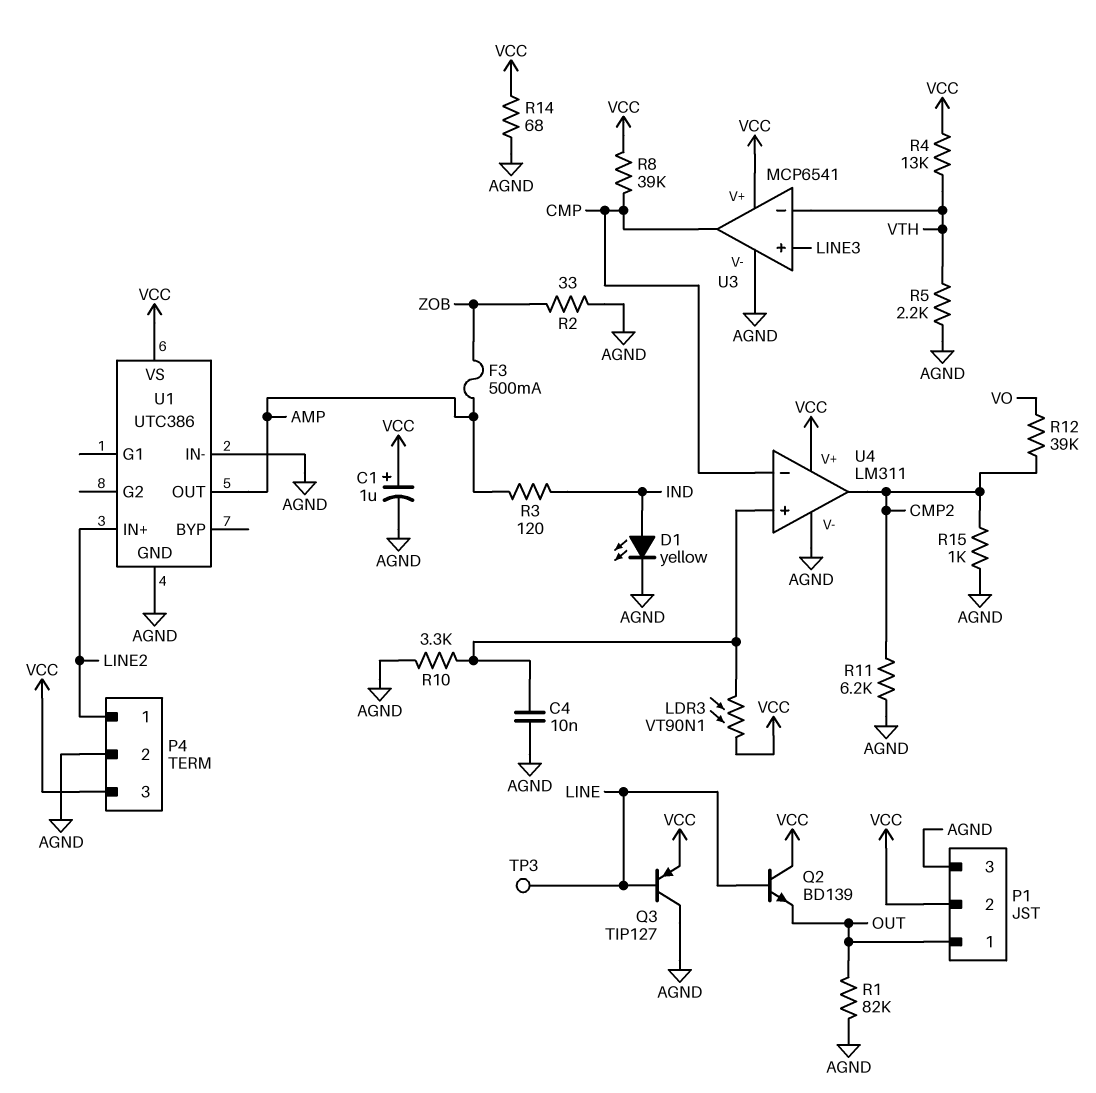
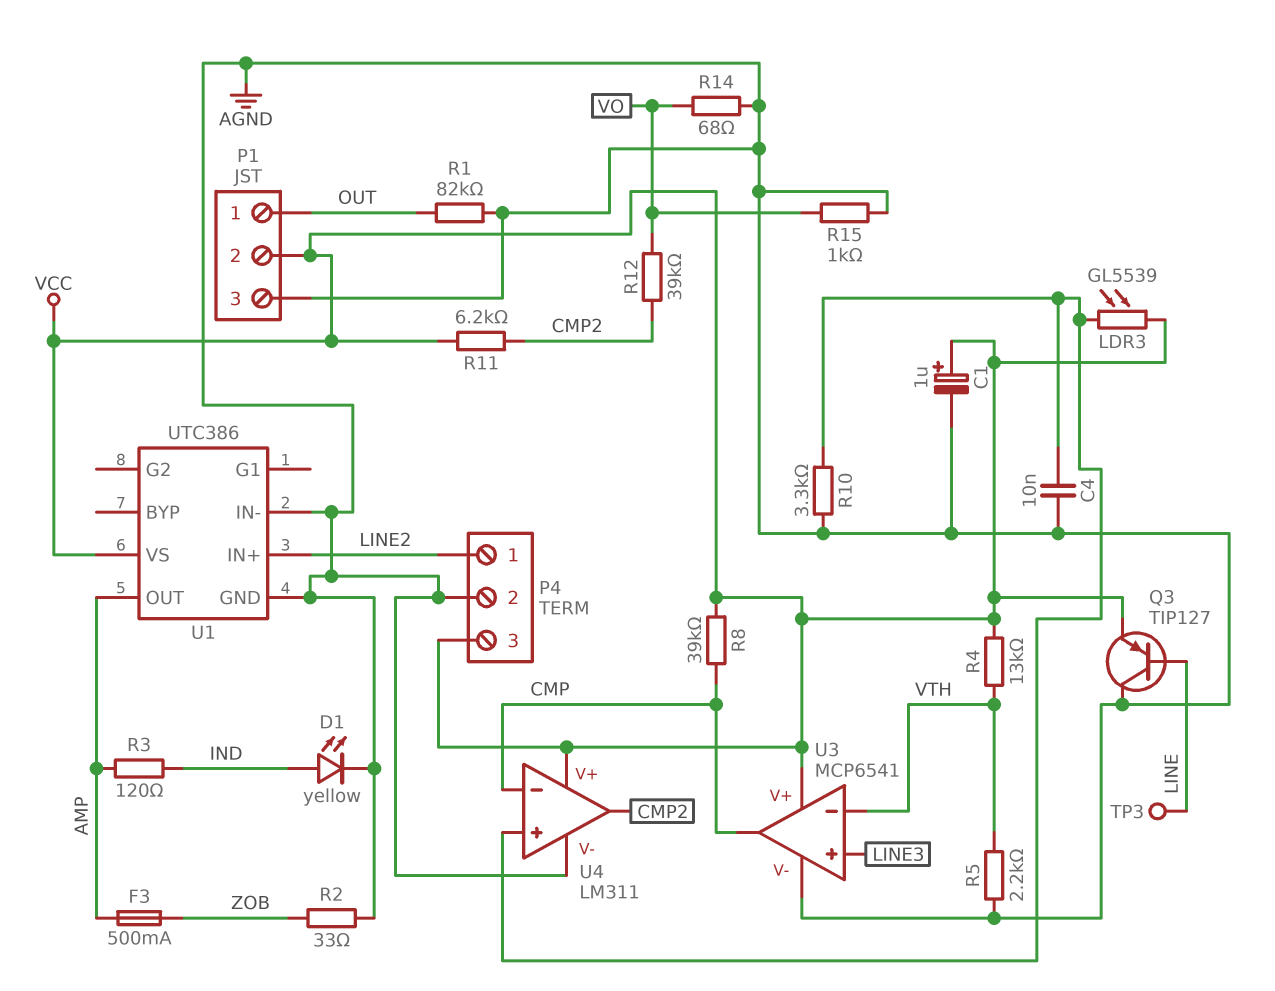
LDR3: VT90N1 (U4/in+, VCC) -> GL5539 (U4/in+, VCC)
Q2: NPN BD139 (B LINE, C VCC, E OUT) -> none
R11: 6.2k (AGND, CMP2) -> 6.2k (CMP2, VCC)
R14: 68 (AGND, VCC) -> 68 (AGND, VO)
R15: 1k (AGND, CMP2) -> 1k (AGND, VO)

